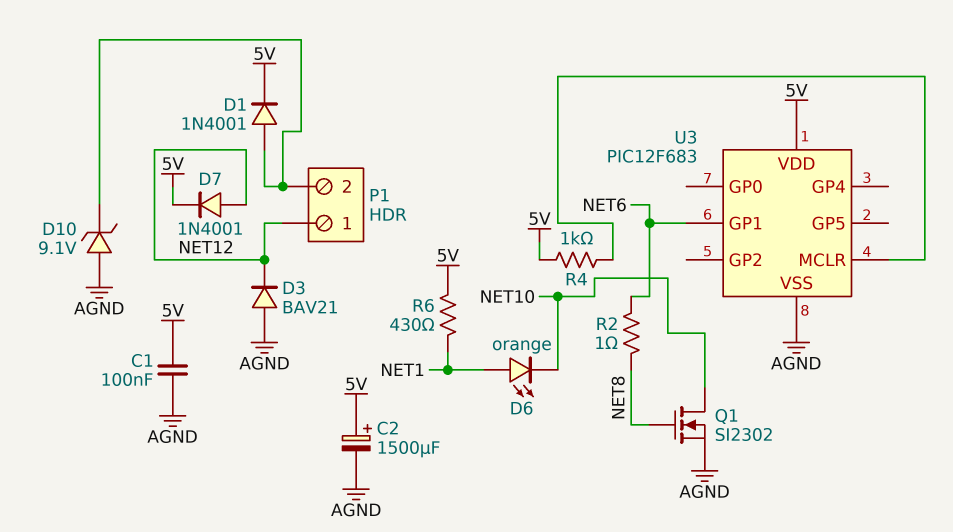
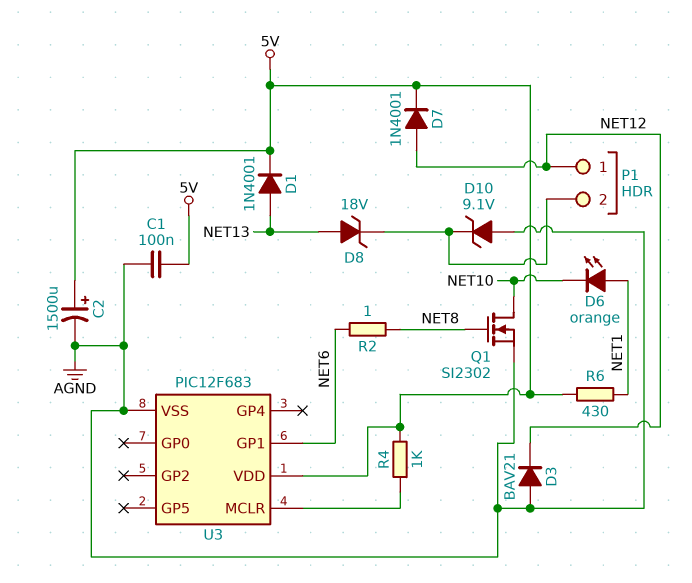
D1: diode 1N4001 (A P1/2, K 5V) -> diode 1N4001 (A NET13, K 5V)
D8: none -> zener 18V (A NET13, K P1/2)

